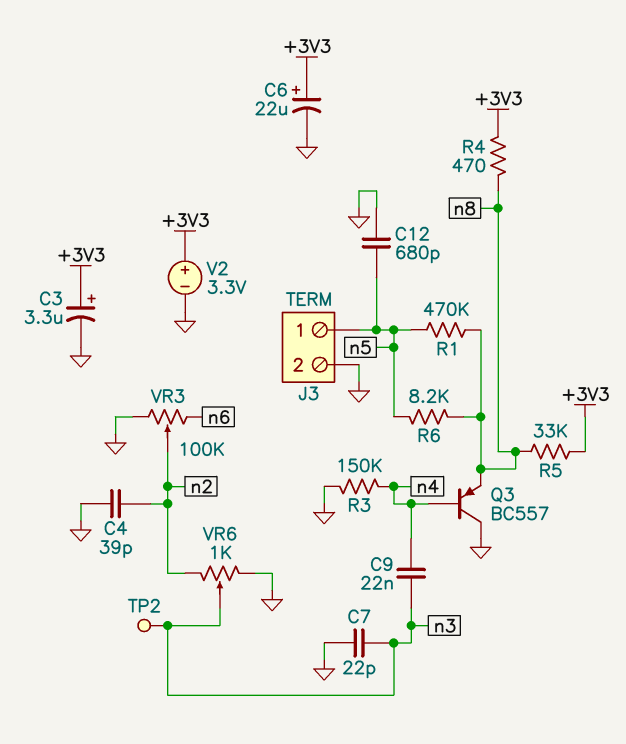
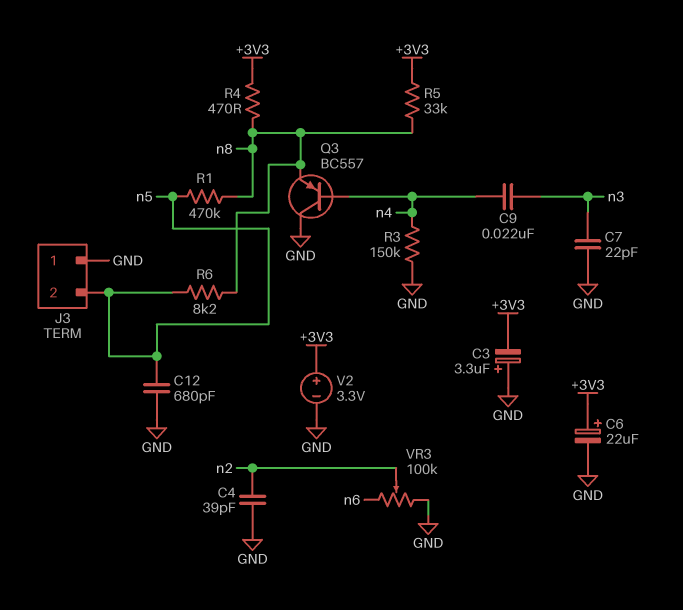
C3: 3.3uF (plus +3V3, minus GND) -> 3.3uF (plus GND, minus +3V3)
J3 pin 1: n5 -> GND
J3 pin 2: GND -> n5
TP2: test point (n3) -> none
VR6: 1k (GND, n2, wiper n3) -> none

